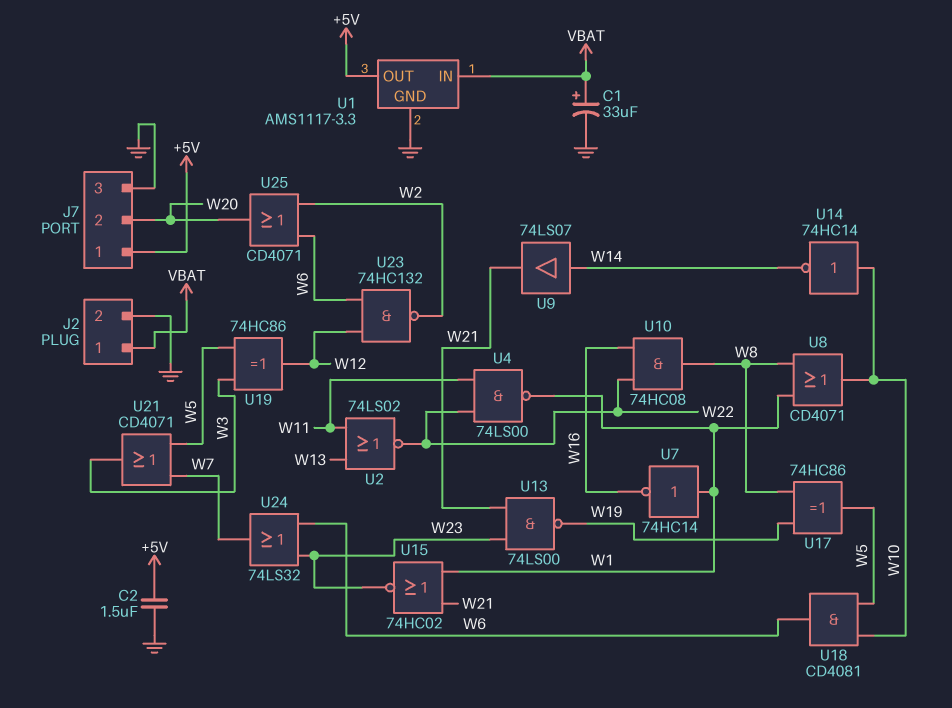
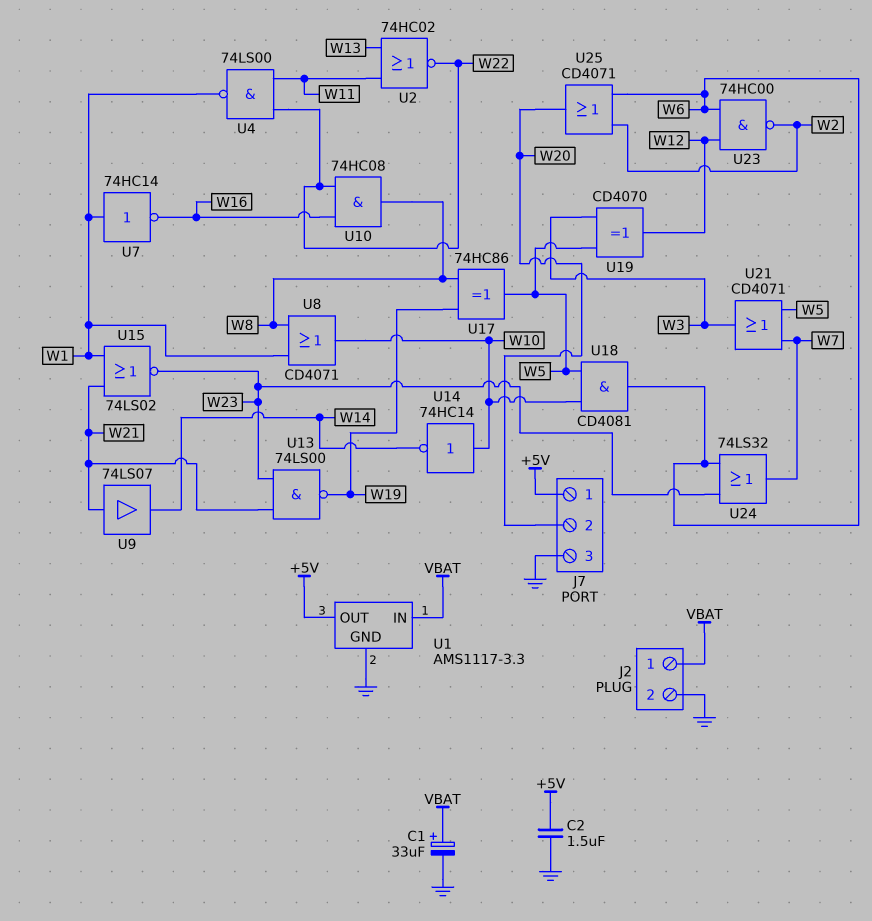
U2: NOR 74LS02 (in W11, in W13, out W22) -> NOR 74HC02 (in W11, in W13, out W22)
U9: buffer 74LS07 (in W14, out W21) -> buffer 74LS07 (in W21, out W14)
U15: NOR 74HC02 (in W1, in W21, out W23) -> NOR 74LS02 (in W1, in W21, out W23)
U19: XOR 74HC86 (in W3, in W5, out W12) -> XOR CD4070 (in W3, in W5, out W12)
U23: NAND 74HC132 (in W6, in W12, out W2) -> NAND 74HC00 (in W6, in W12, out W2)

